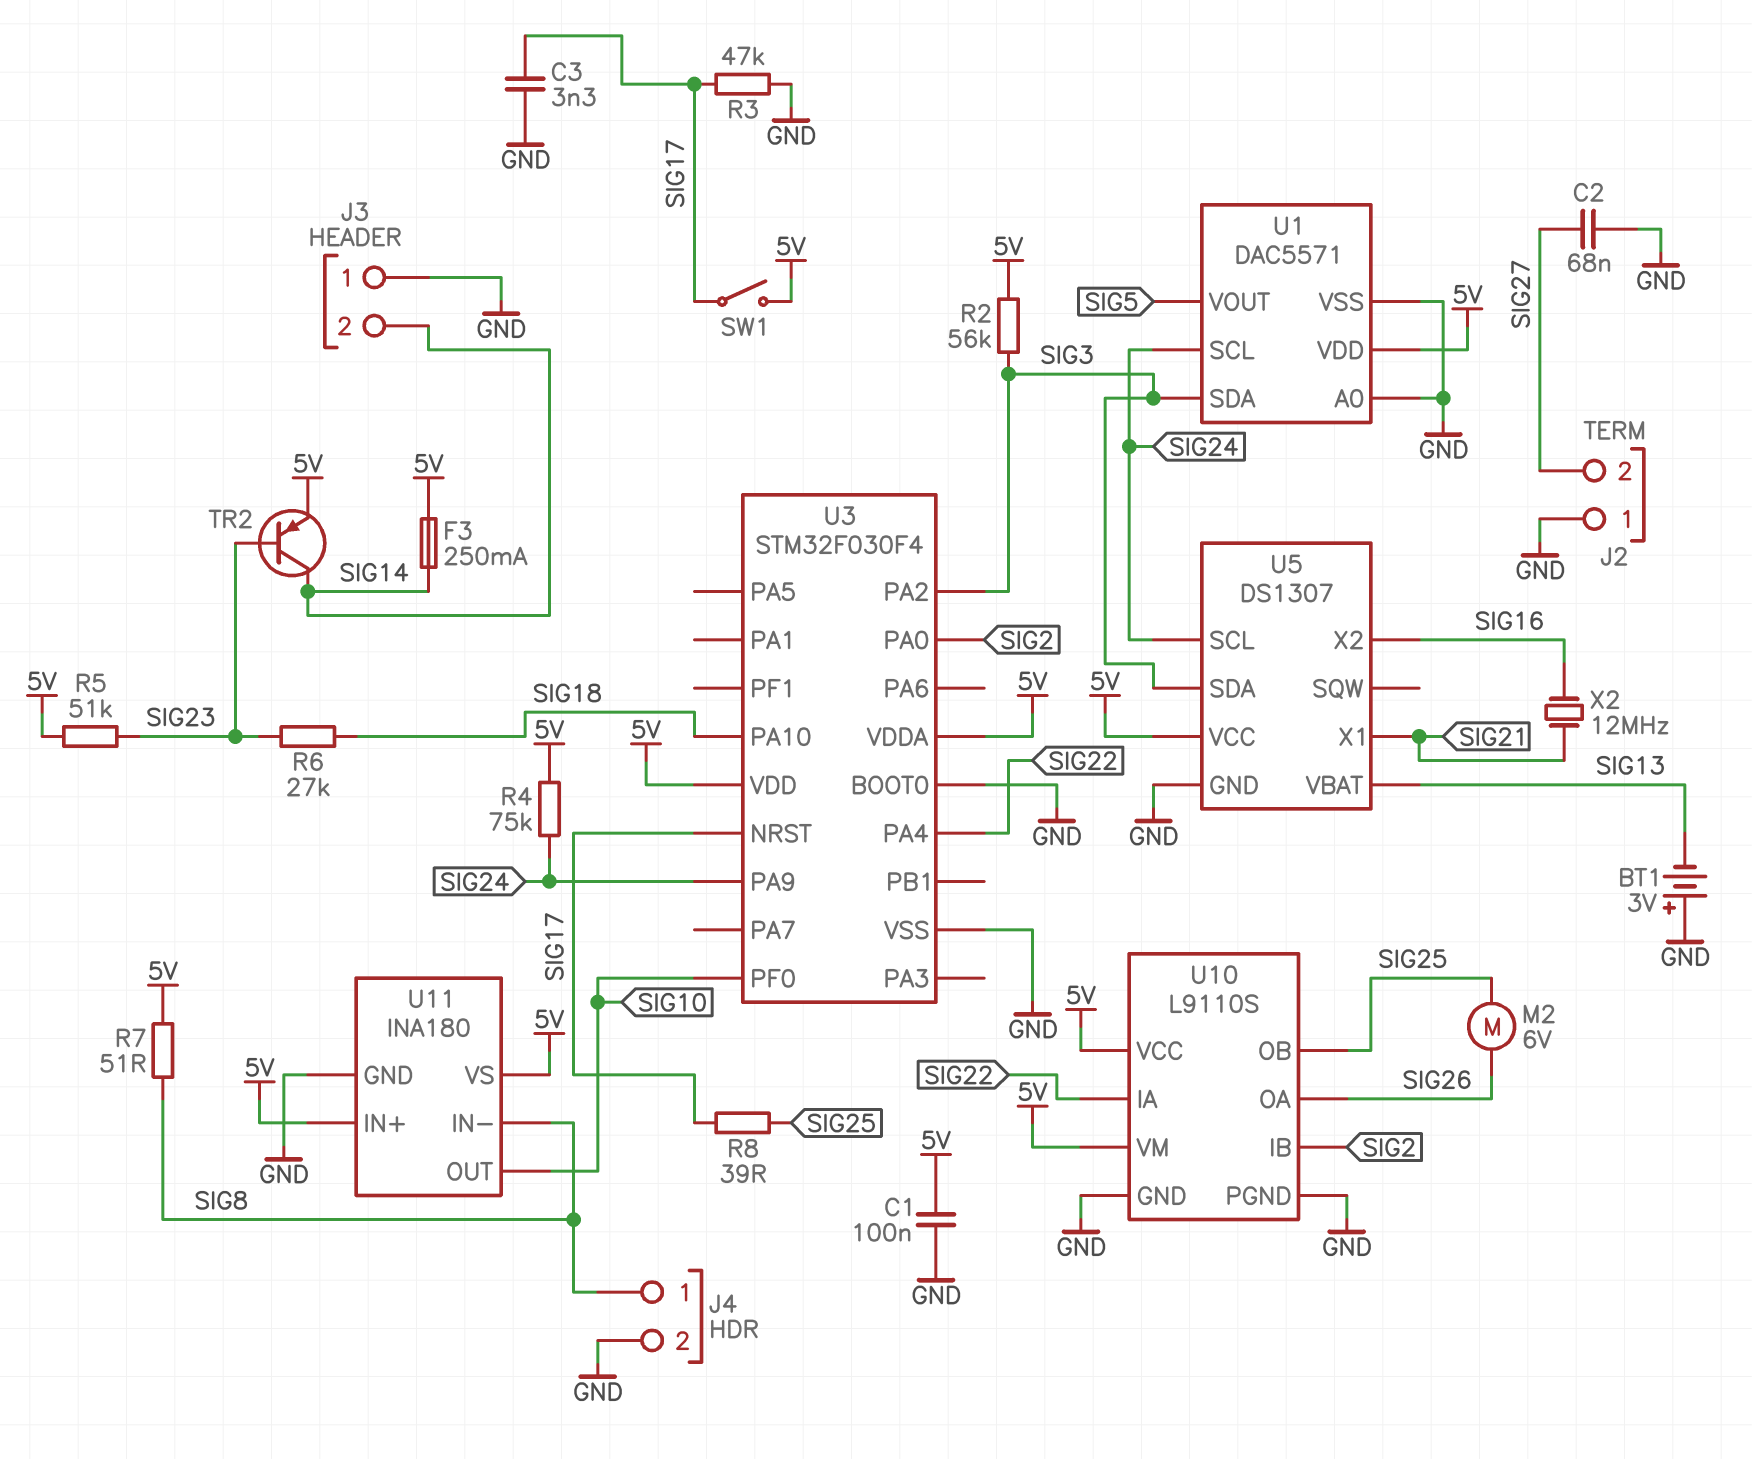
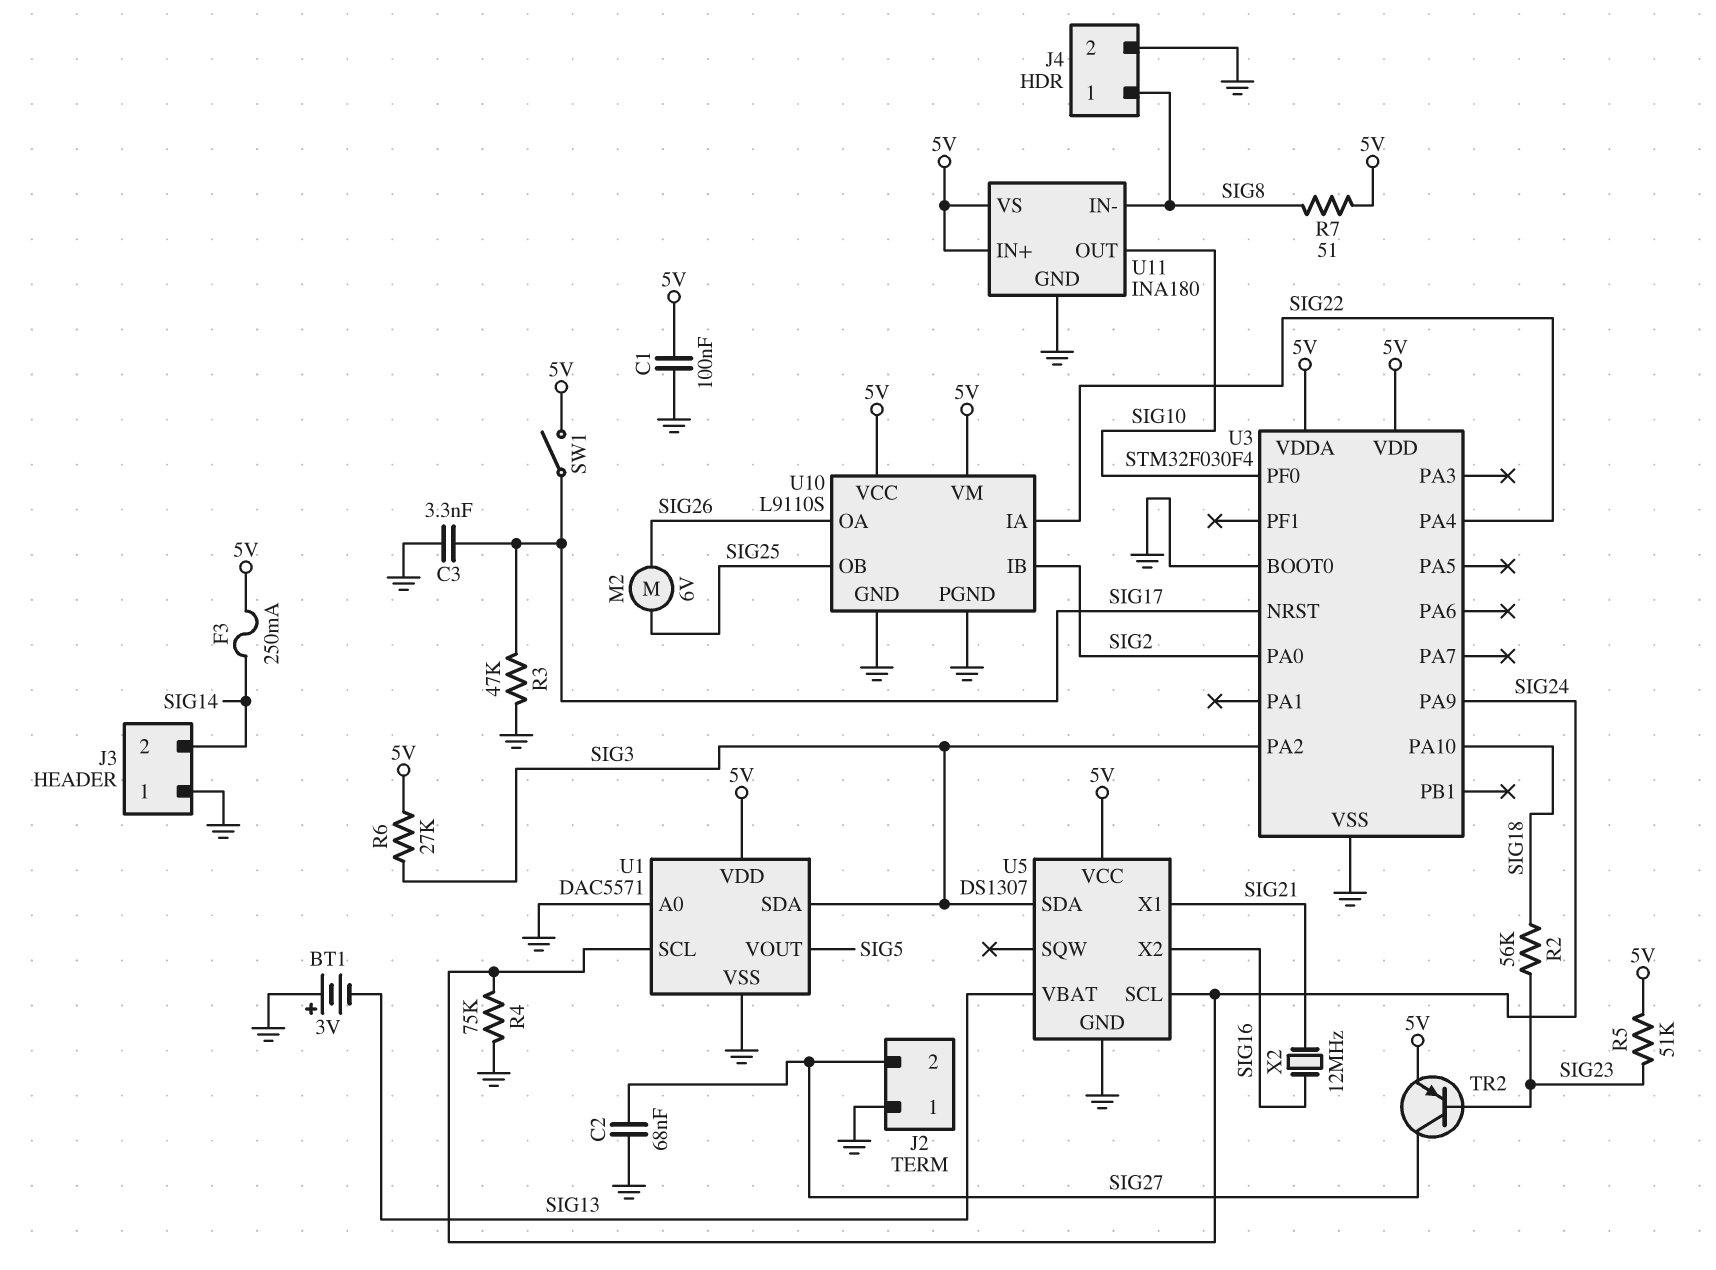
R2: 56k (5V, SIG3) -> 56k (SIG18, SIG23)
R4: 75k (5V, SIG24) -> 75k (GND, SIG24)
R6: 27k (SIG18, SIG23) -> 27k (5V, SIG3)
R8: 39 (SIG17, SIG25) -> none
TR2: PNP (B SIG23, C SIG14, E 5V) -> PNP (B SIG23, C SIG27, E 5V)

